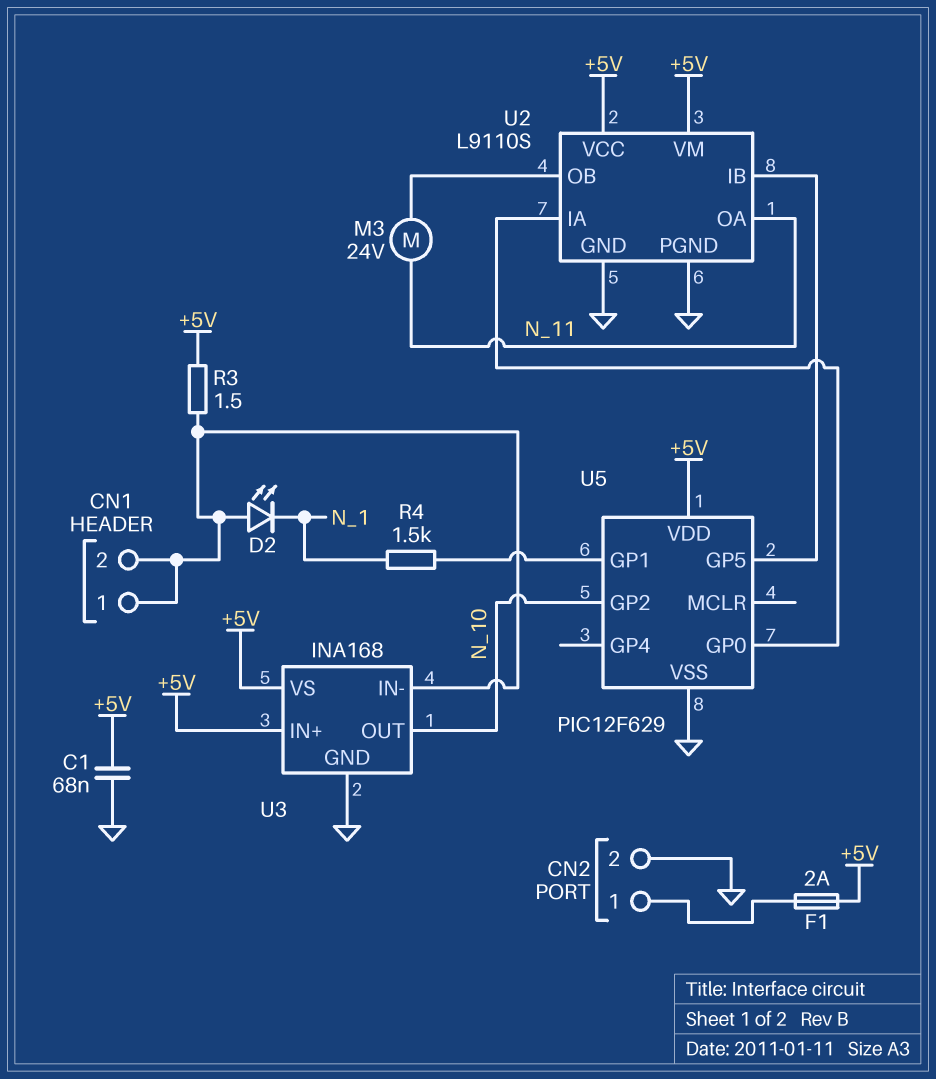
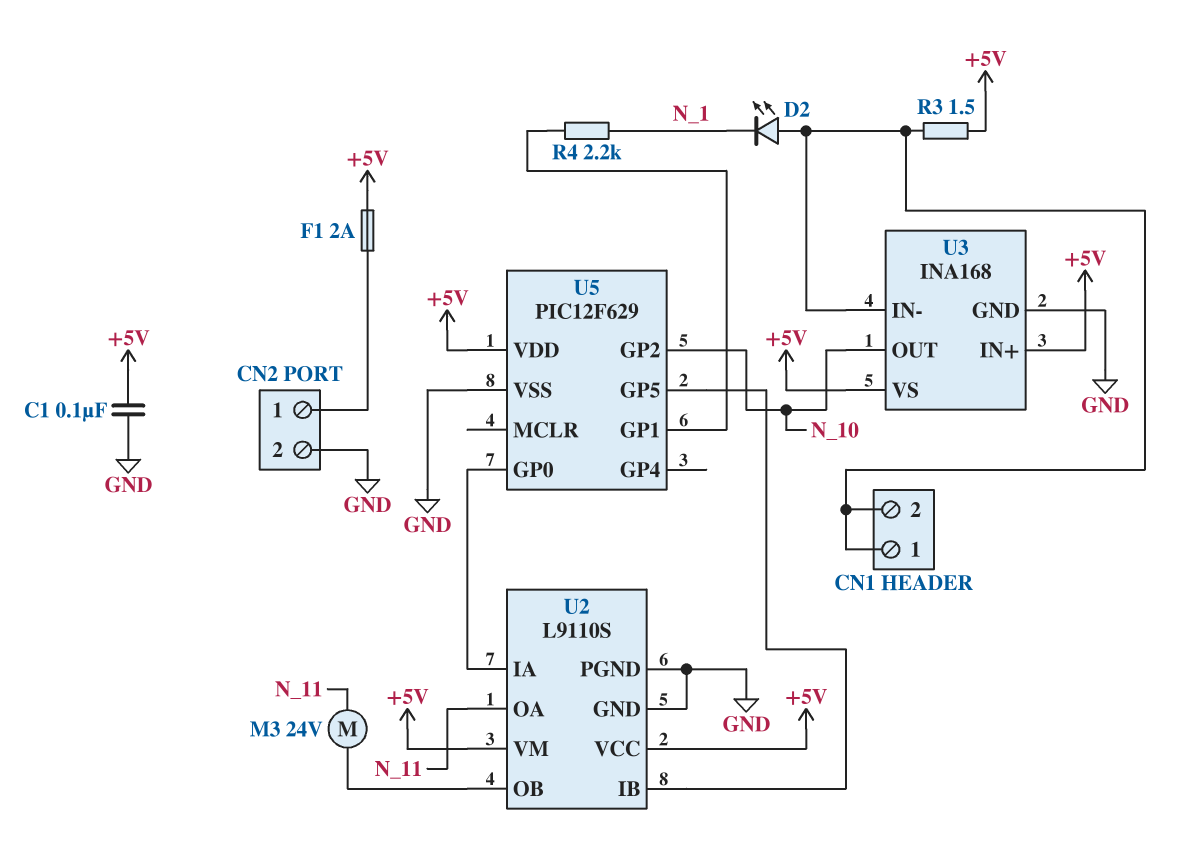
C1: 68nF (+5V, GND) -> 100nF (+5V, GND)
R4: 1.5k (N_1, U5/GP1) -> 2.2k (N_1, U5/GP1)

